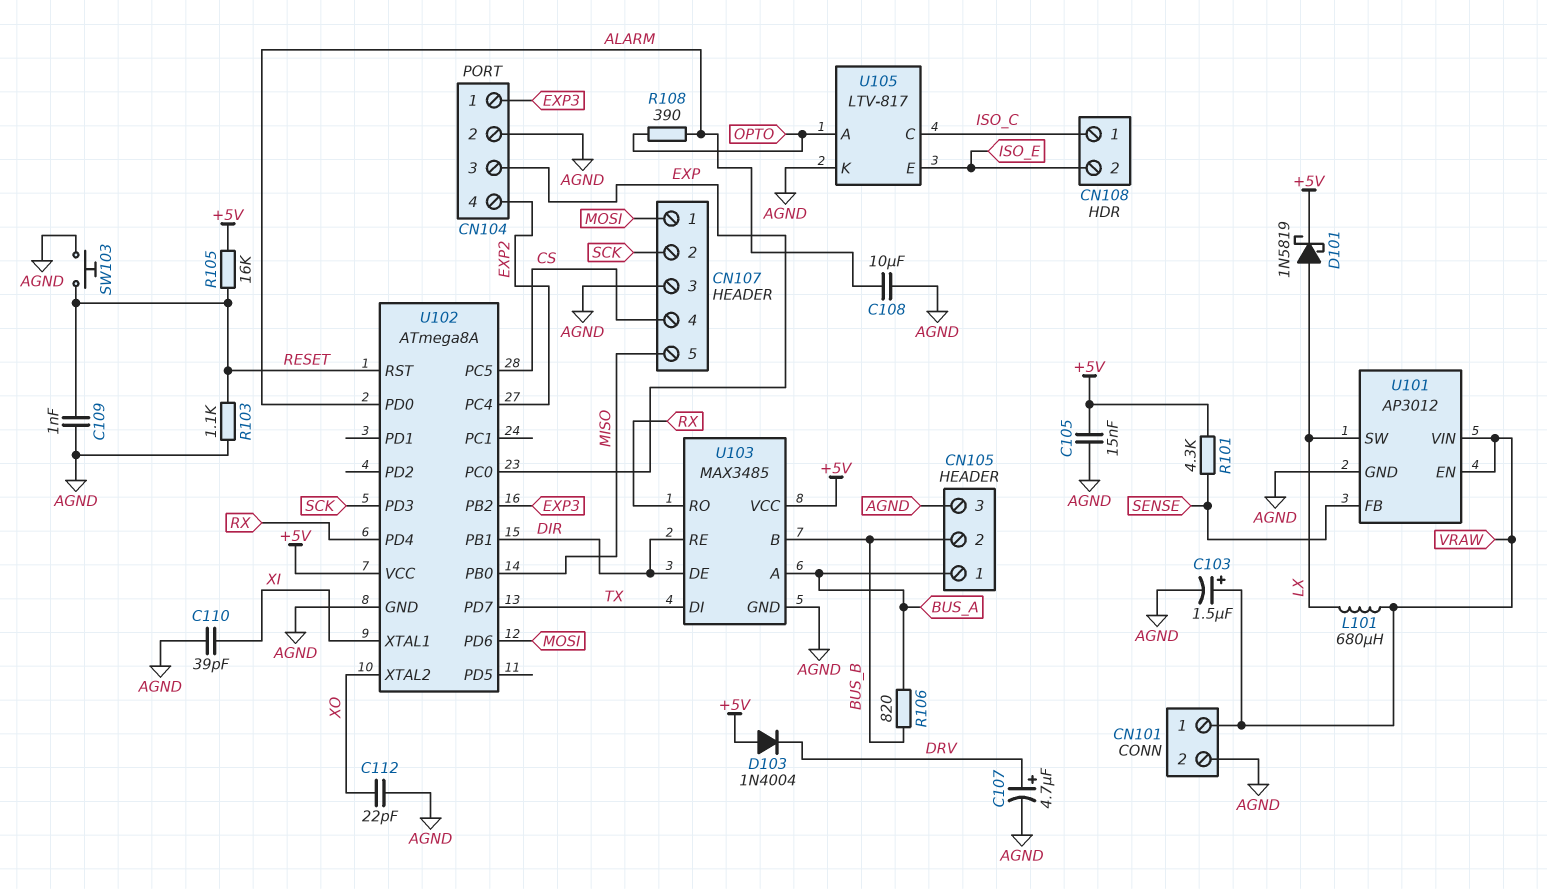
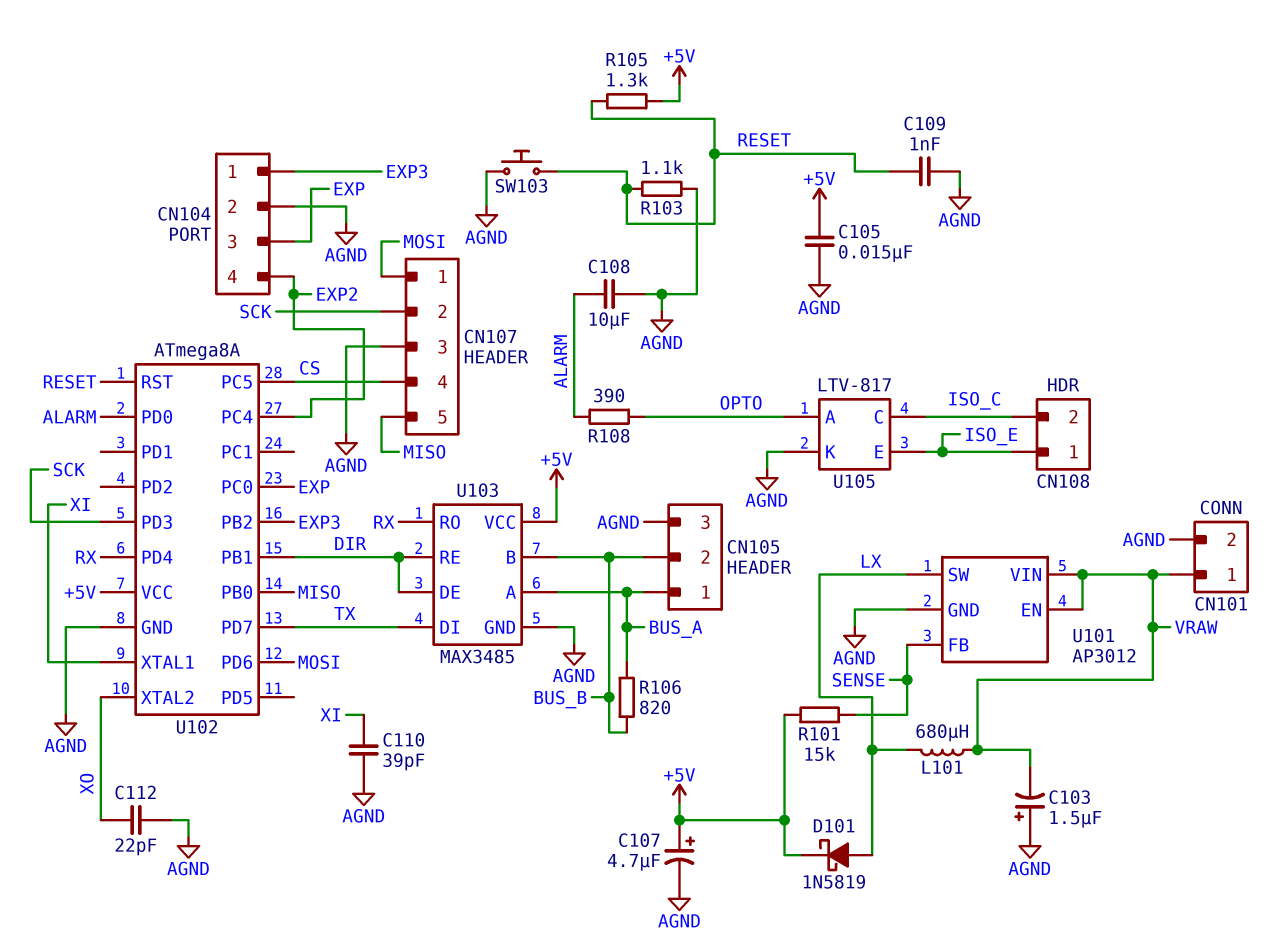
C103: 1.5uF (plus VRAW, minus AGND) -> 1.5uF (plus AGND, minus VRAW)
C107: 4.7uF (plus DRV, minus AGND) -> 4.7uF (plus +5V, minus AGND)
CN108 pin 1: ISO_C -> ISO_E
CN108 pin 2: ISO_E -> ISO_C
D103: diode 1N4004 (A +5V, K DRV) -> none
R101: 4.3k (+5V, SENSE) -> 15k (+5V, SENSE)
R105: 16k (+5V, RESET) -> 1.3k (+5V, RESET)

